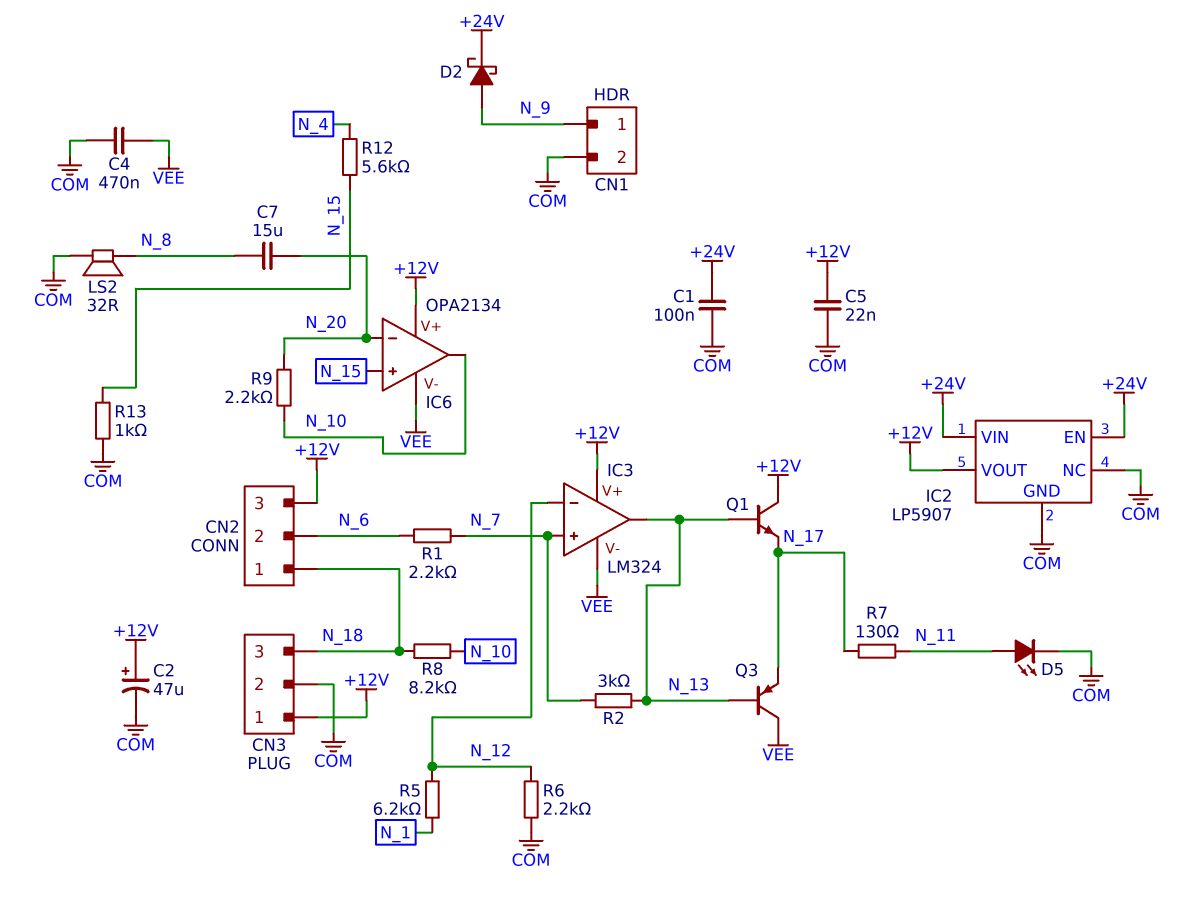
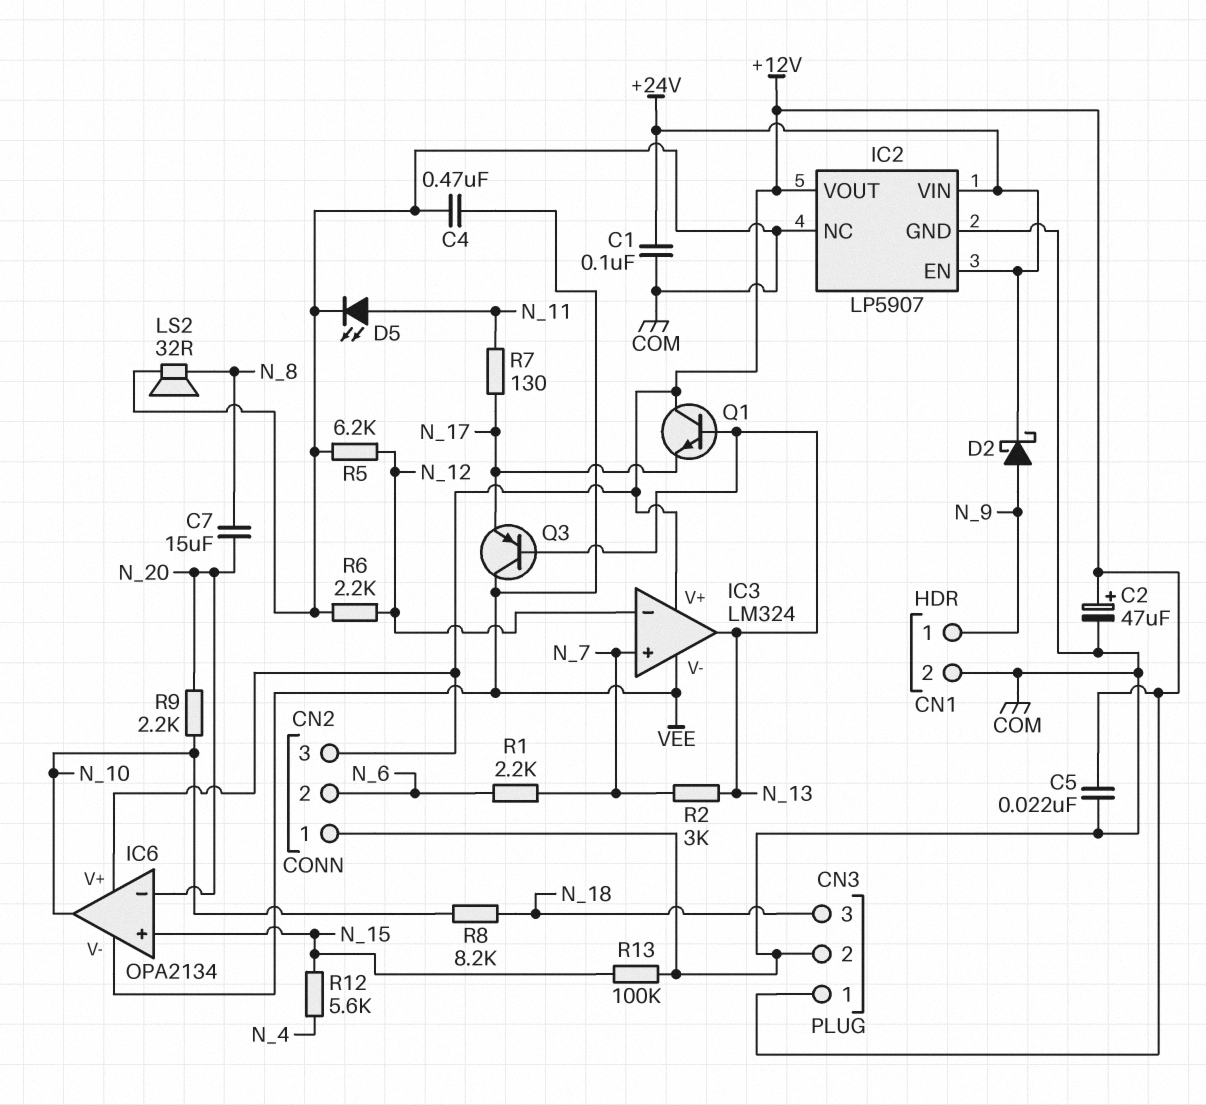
CN2 pin 1: N_18 -> COM
R5: 6.2k (N_1, N_12) -> 6.2k (COM, N_12)
R13: 1k (COM, N_15) -> 100k (COM, N_15)

